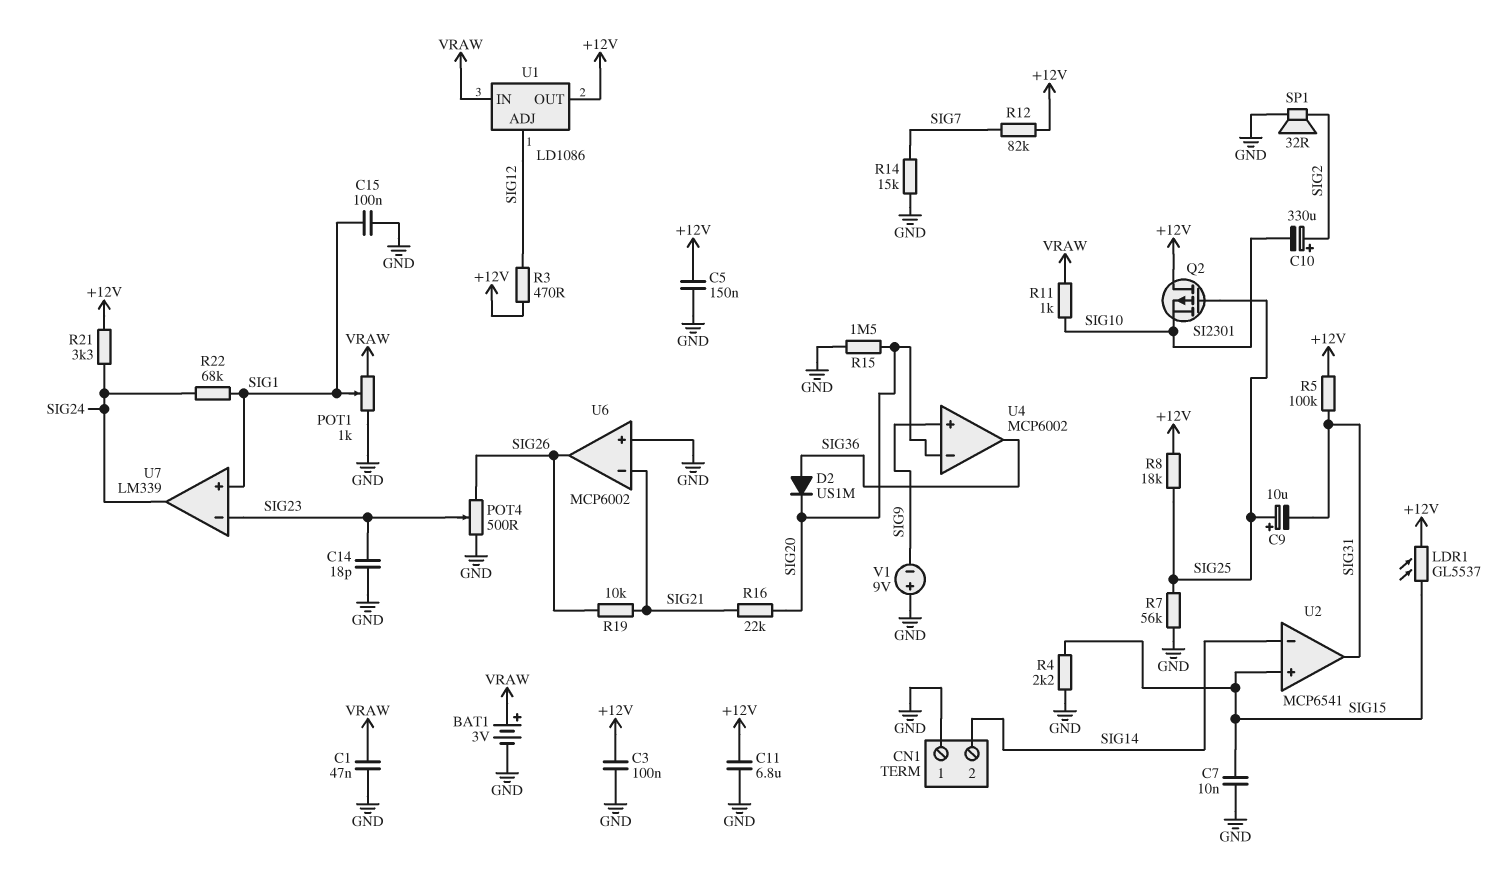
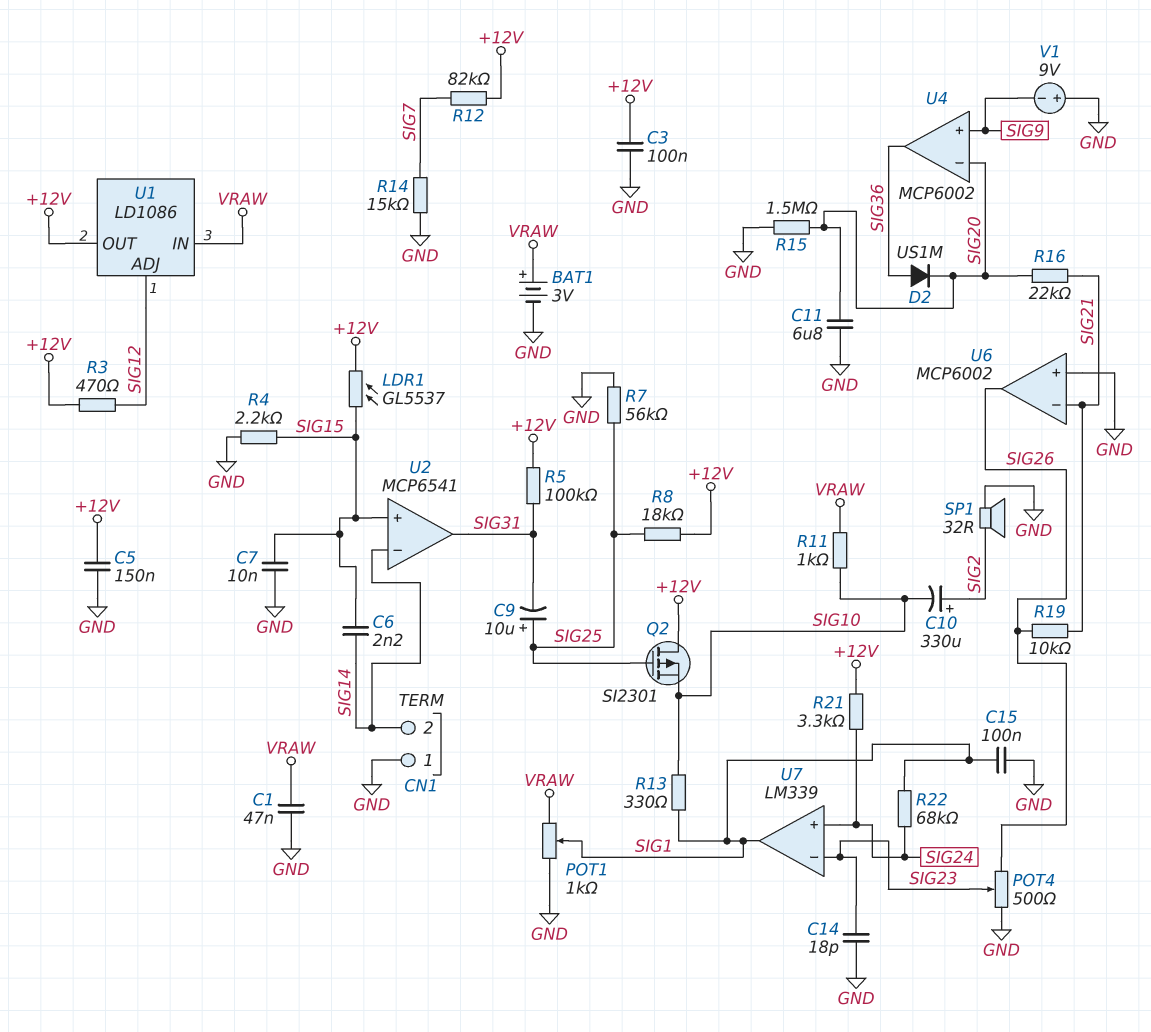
C6: none -> 2.2nF (SIG14, SIG15)
C11: 6.8uF (+12V, GND) -> 6.8uF (GND, SIG20)
R13: none -> 330 (SIG1, SIG10)
U7 pin in+: SIG1 -> SIG24
U7 pin out: SIG24 -> SIG1

